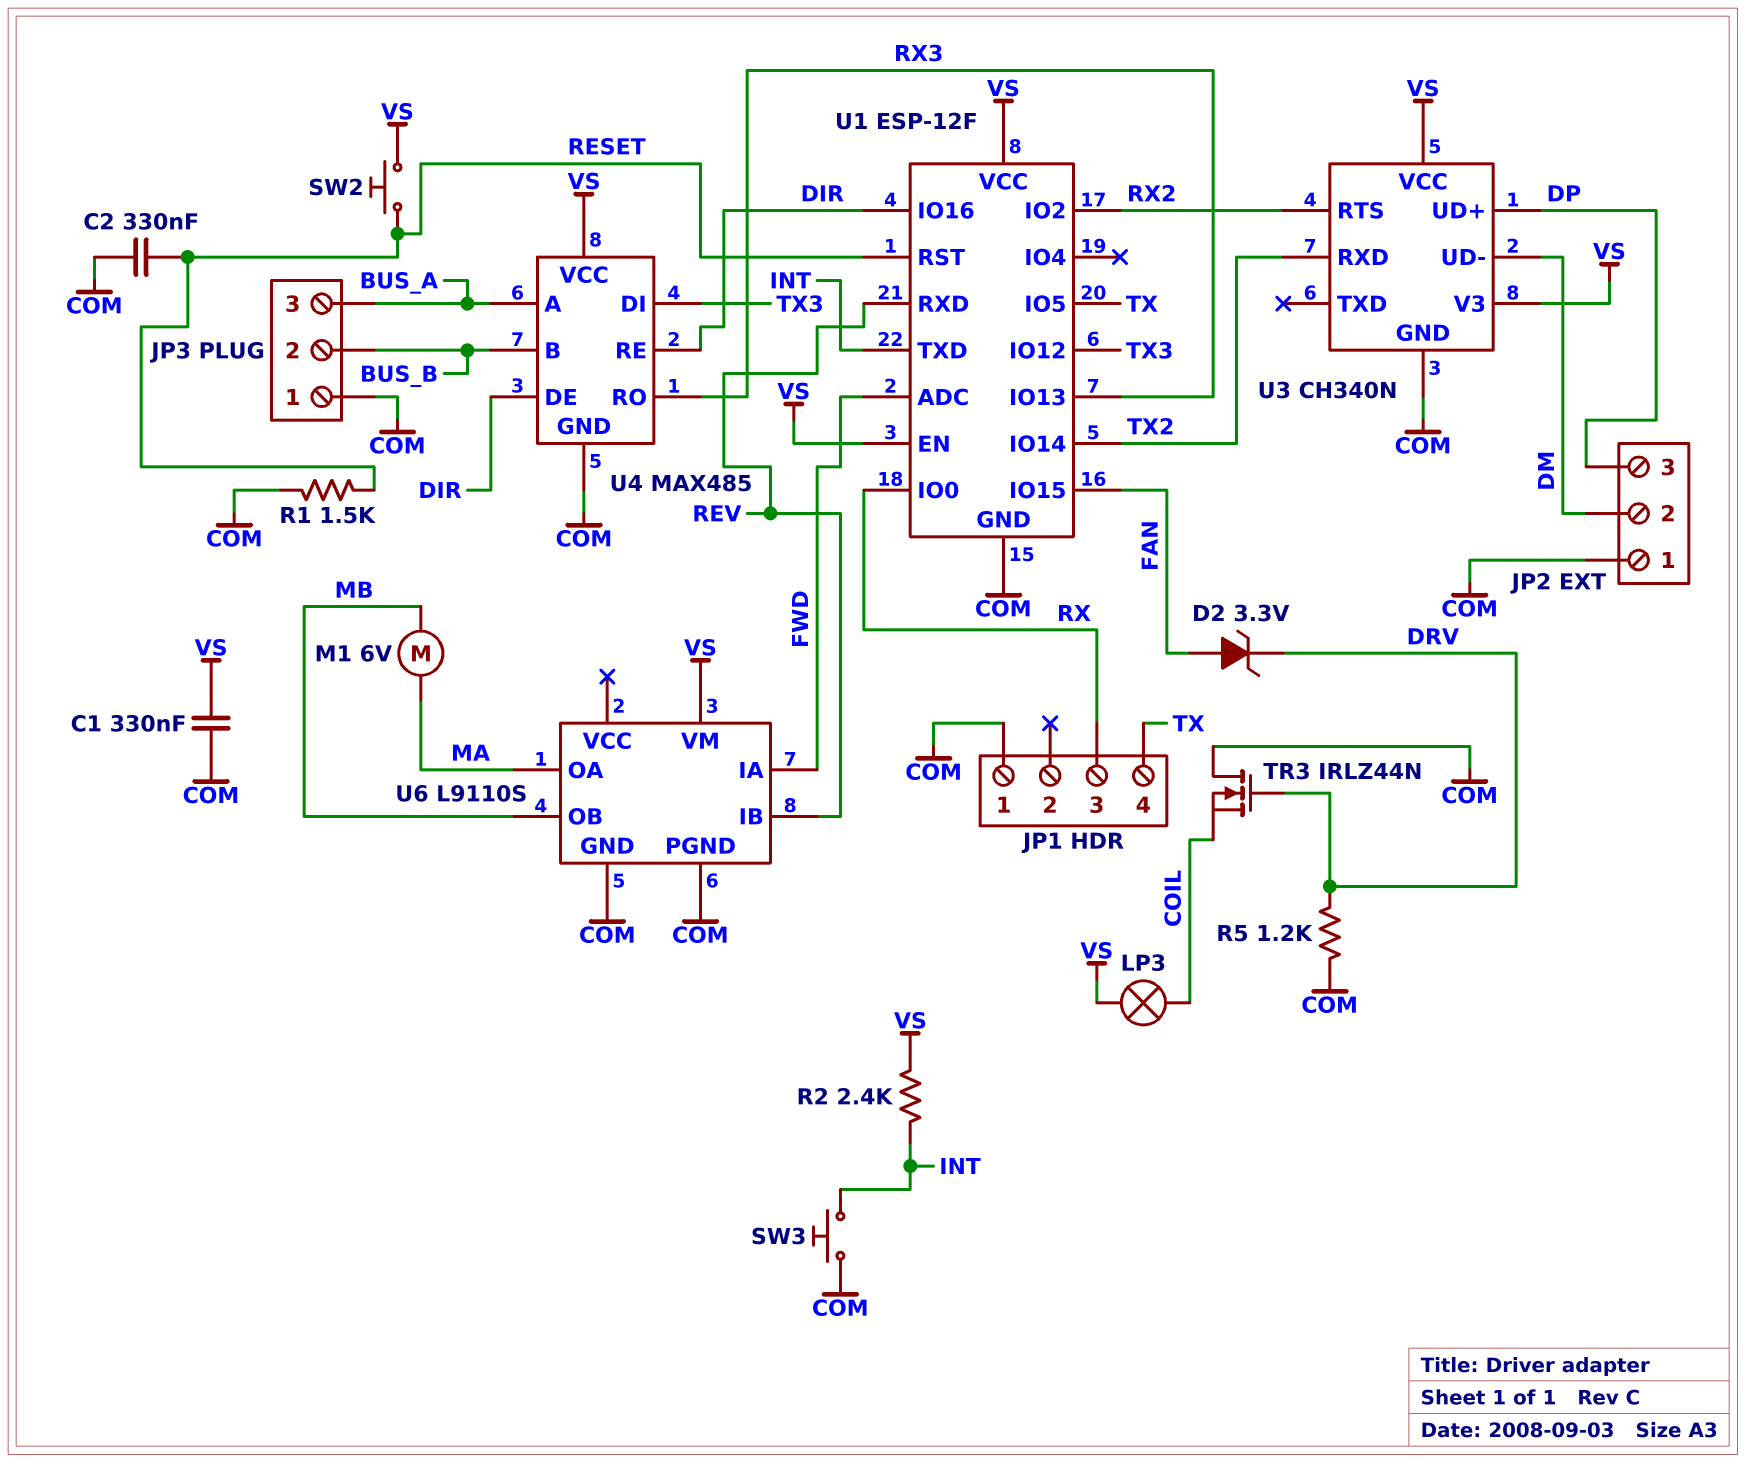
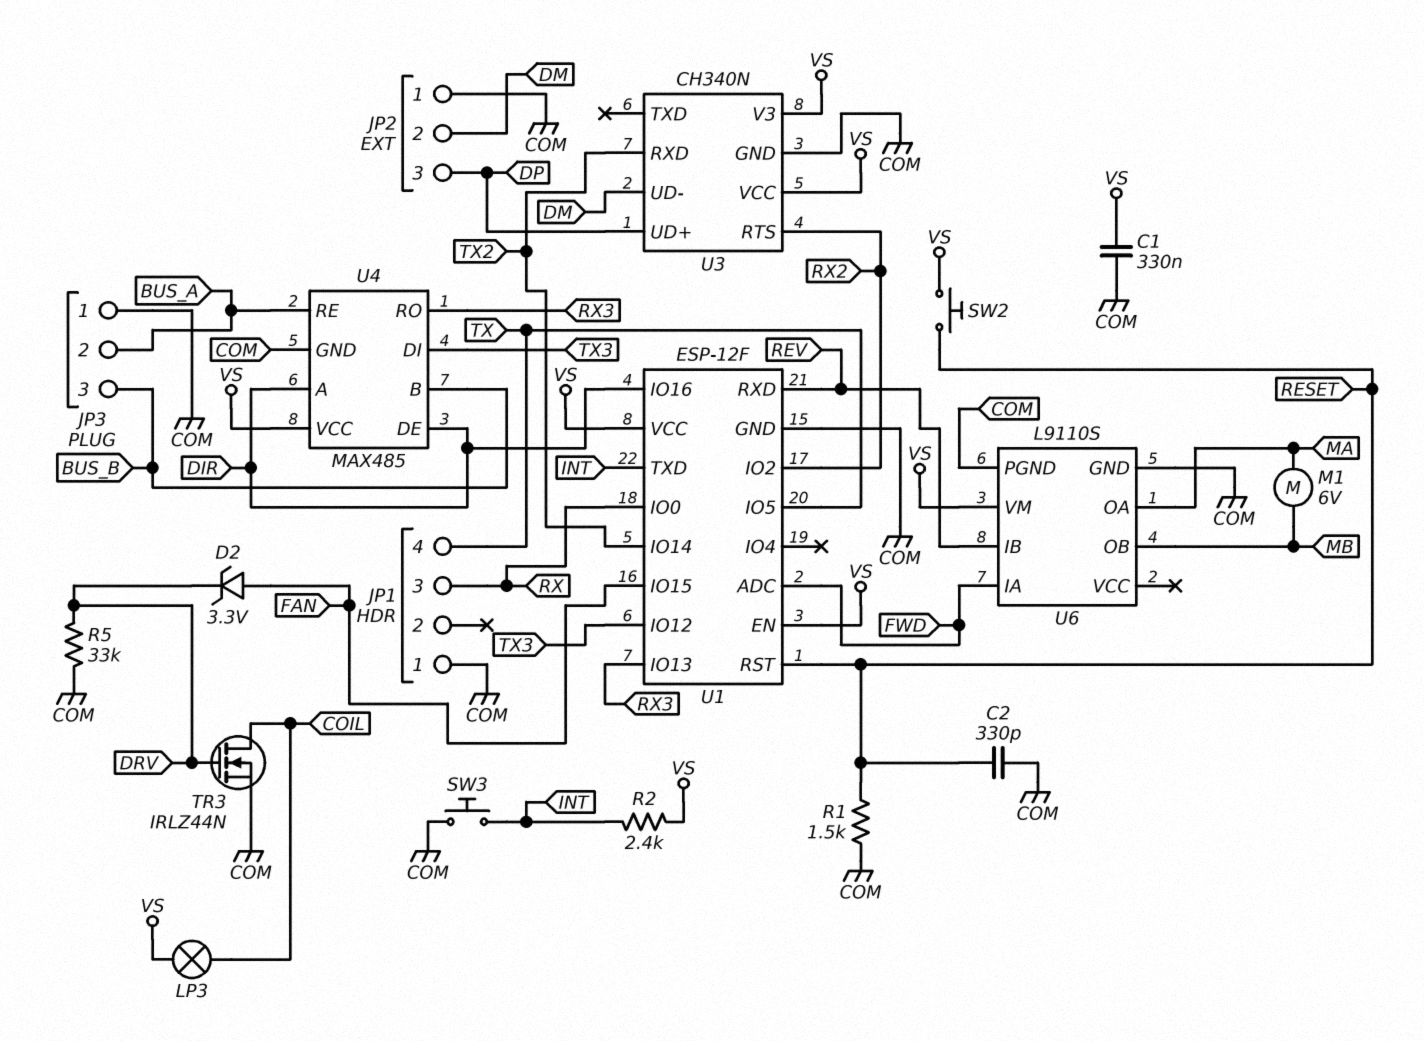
C2: 330nF (COM, RESET) -> 330pF (COM, RESET)
JP3 pin 2: BUS_B -> BUS_A
JP3 pin 3: BUS_A -> BUS_B
R5: 1.2k (COM, DRV) -> 33k (COM, DRV)
TR3: NMOS IRLZ44N (G DRV, D COM, S COIL) -> NMOS IRLZ44N (G DRV, D COIL, S COM)
U4 pin A: BUS_A -> DIR
U4 pin RE: DIR -> BUS_A

